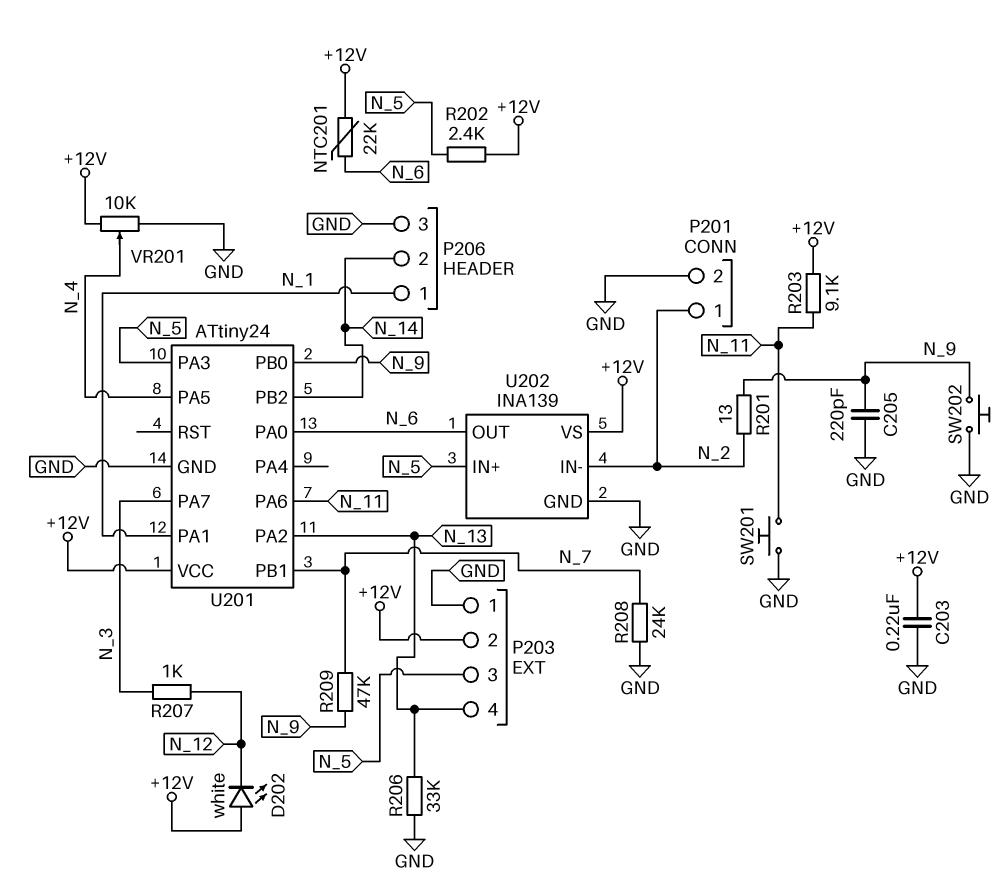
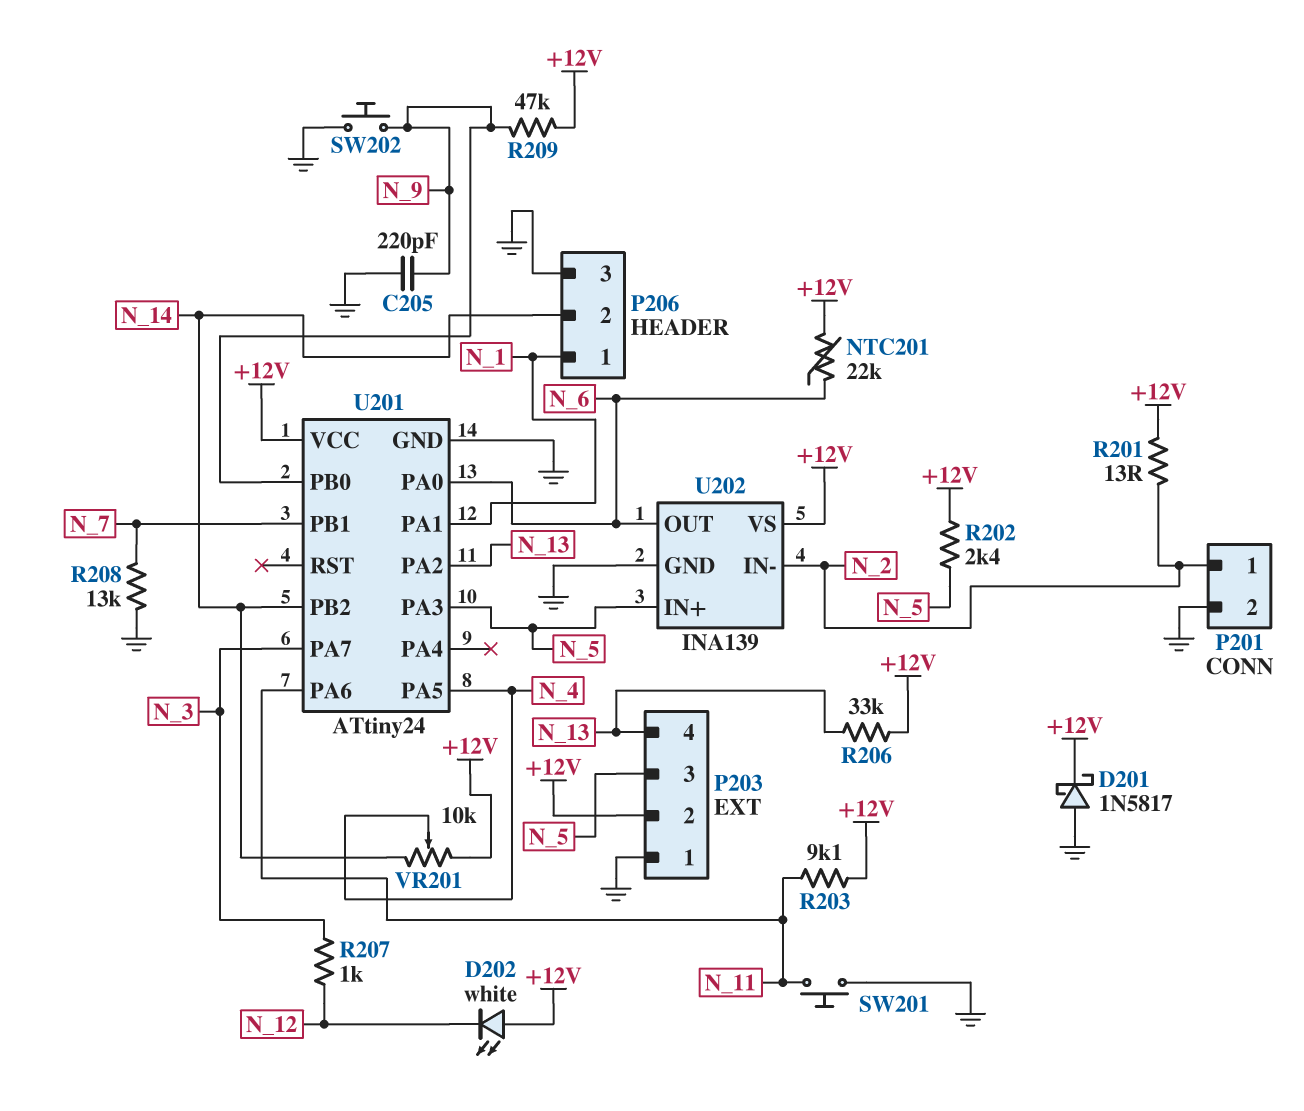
C203: 220nF (+12V, GND) -> none
D201: none -> schottky 1N5817 (A GND, K +12V)
R201: 13 (N_2, N_9) -> 13 (+12V, N_2)
R206: 33k (GND, N_13) -> 33k (+12V, N_13)
R208: 24k (GND, N_7) -> 13k (GND, N_7)
R209: 47k (N_7, N_9) -> 47k (+12V, N_9)
VR201: 10k (+12V, GND, wiper N_4) -> 10k (+12V, N_14, wiper N_4)

